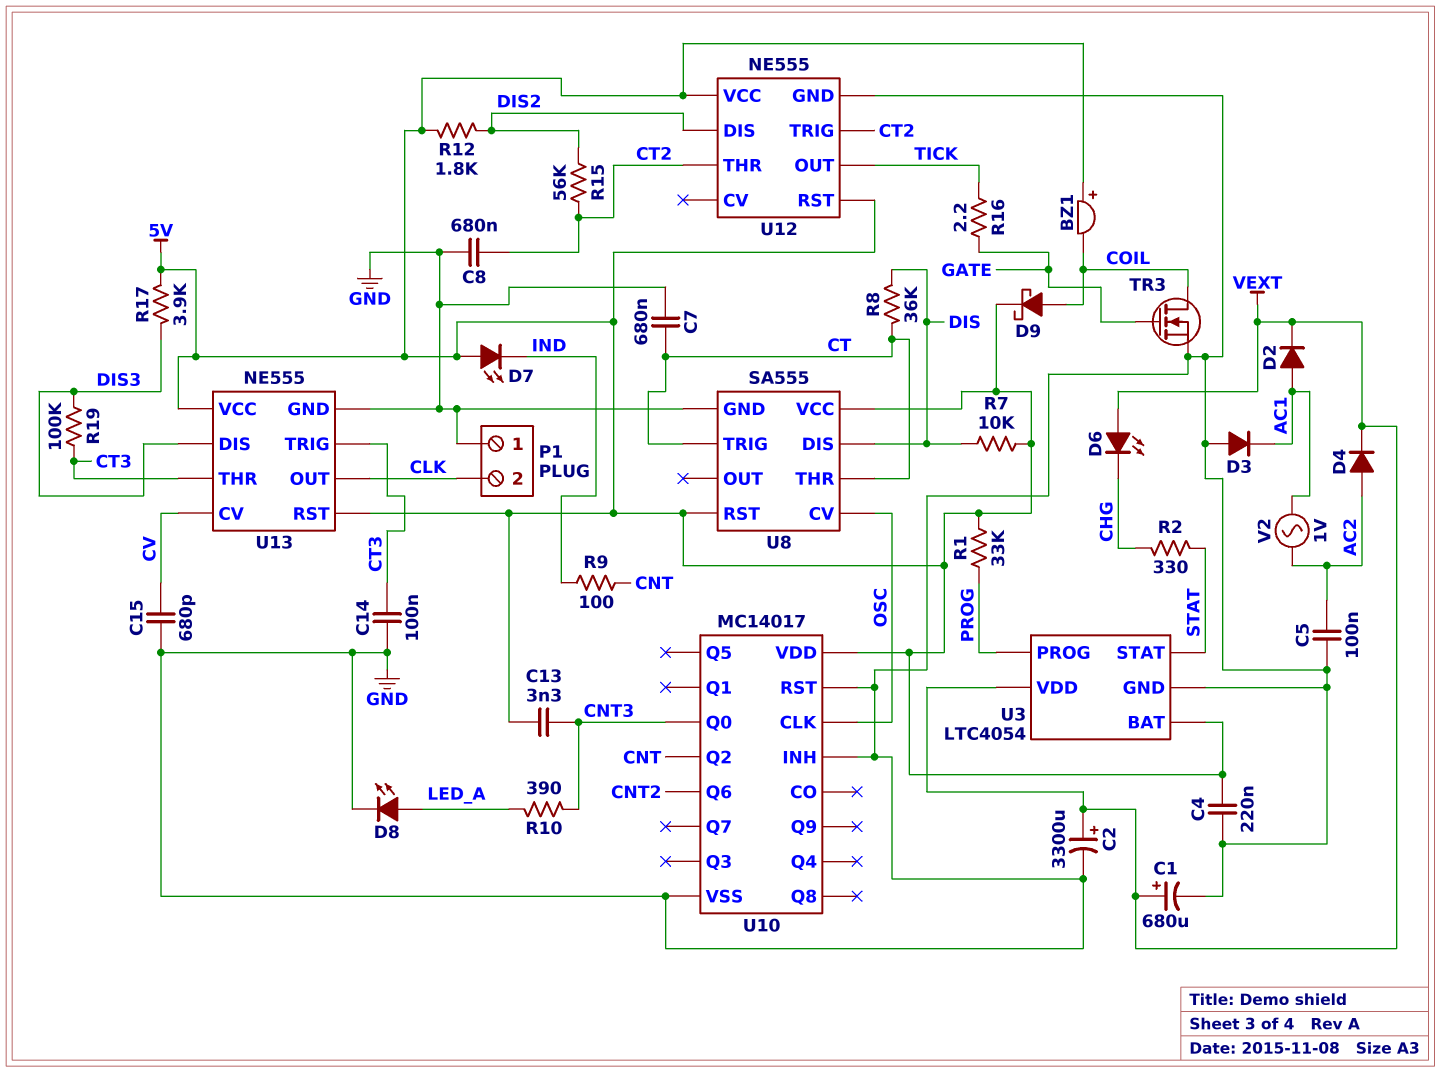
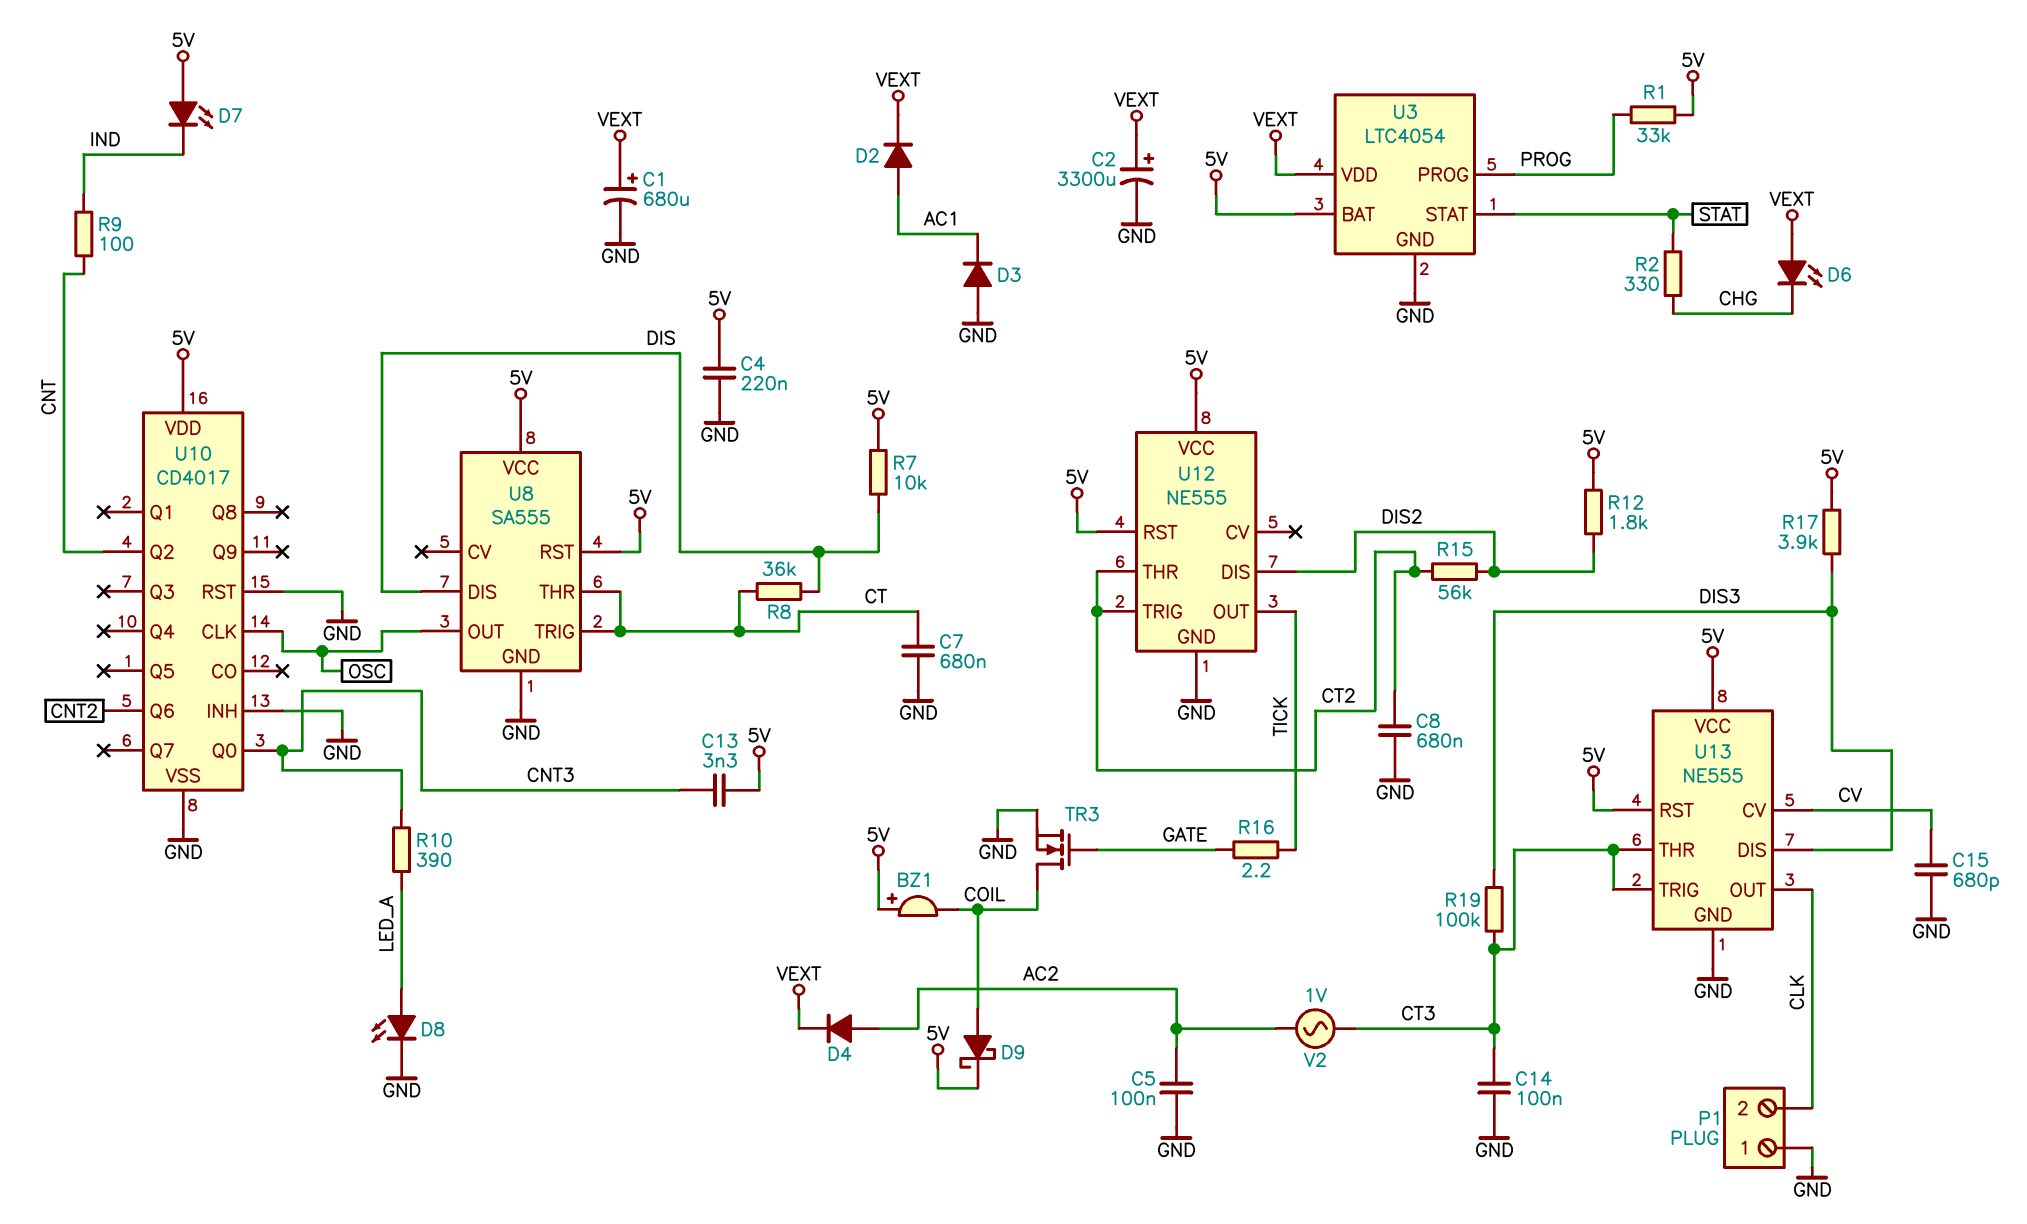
U8 pin CV: OSC -> none
U8 pin OUT: none -> OSC
U10: MC14017 -> CD4017
V2: AC 1V (AC1, AC2) -> AC 1V (AC2, CT3)

